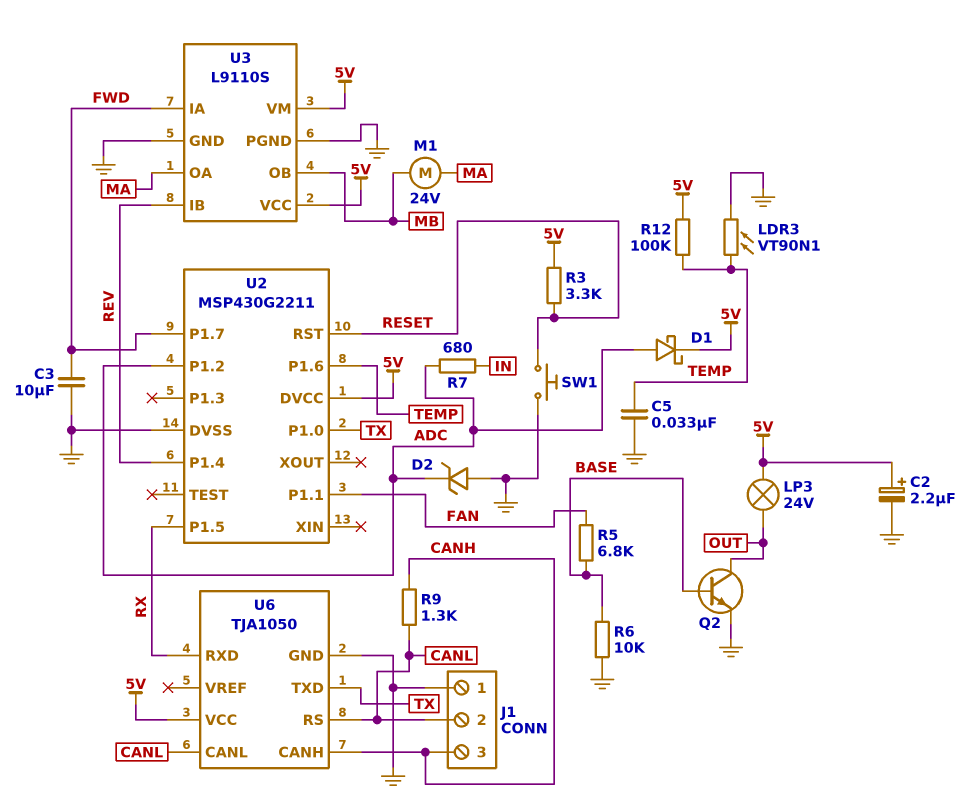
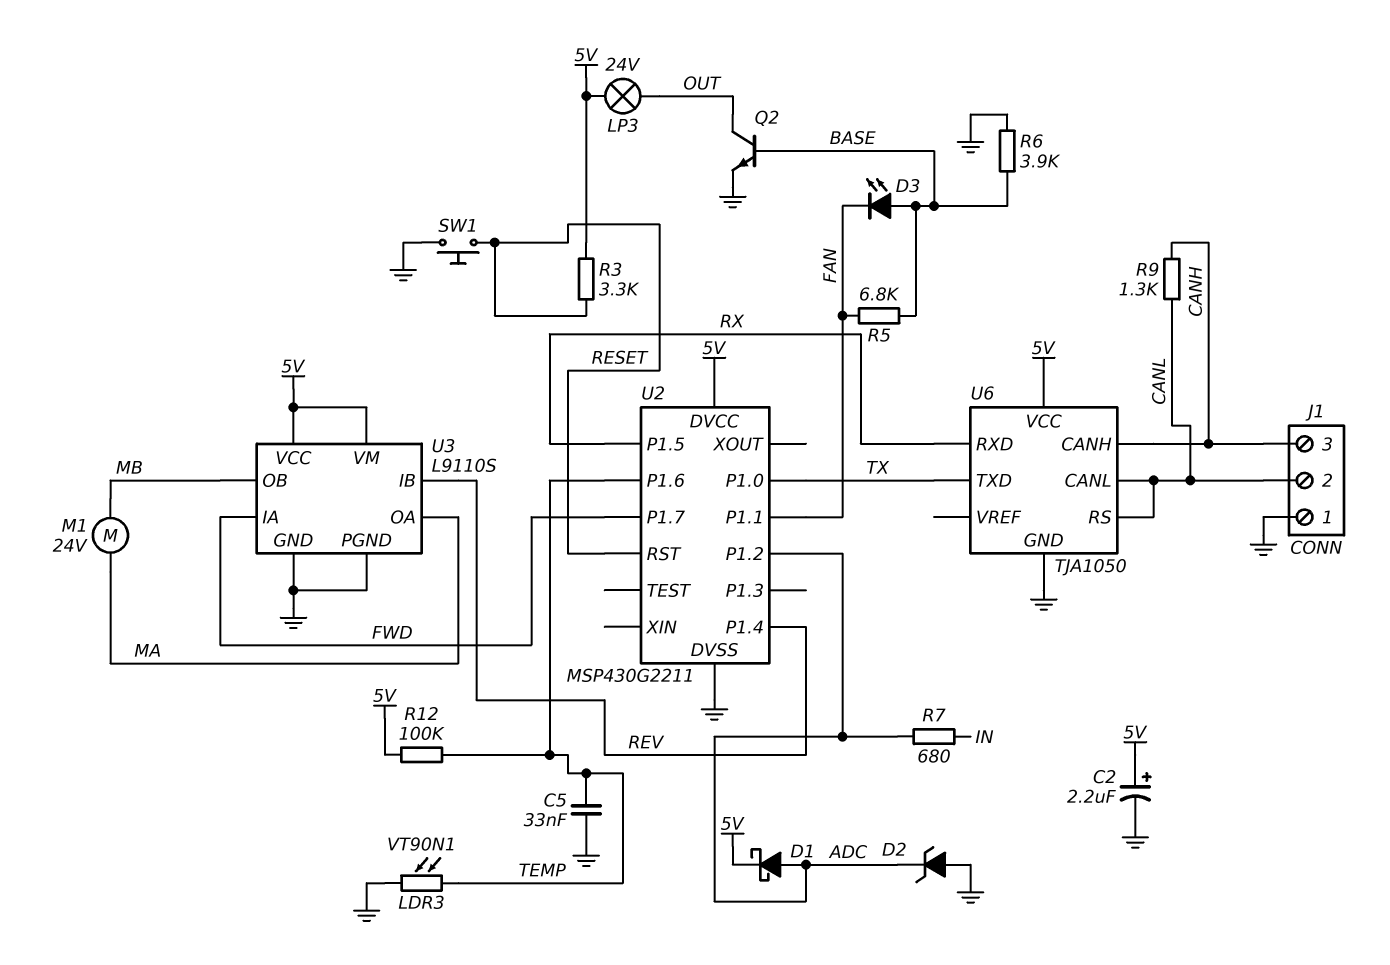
C3: 10uF (FWD, GND) -> none
D3: none -> LED (A BASE, K FAN)
R6: 10k (BASE, GND) -> 3.9k (BASE, GND)

